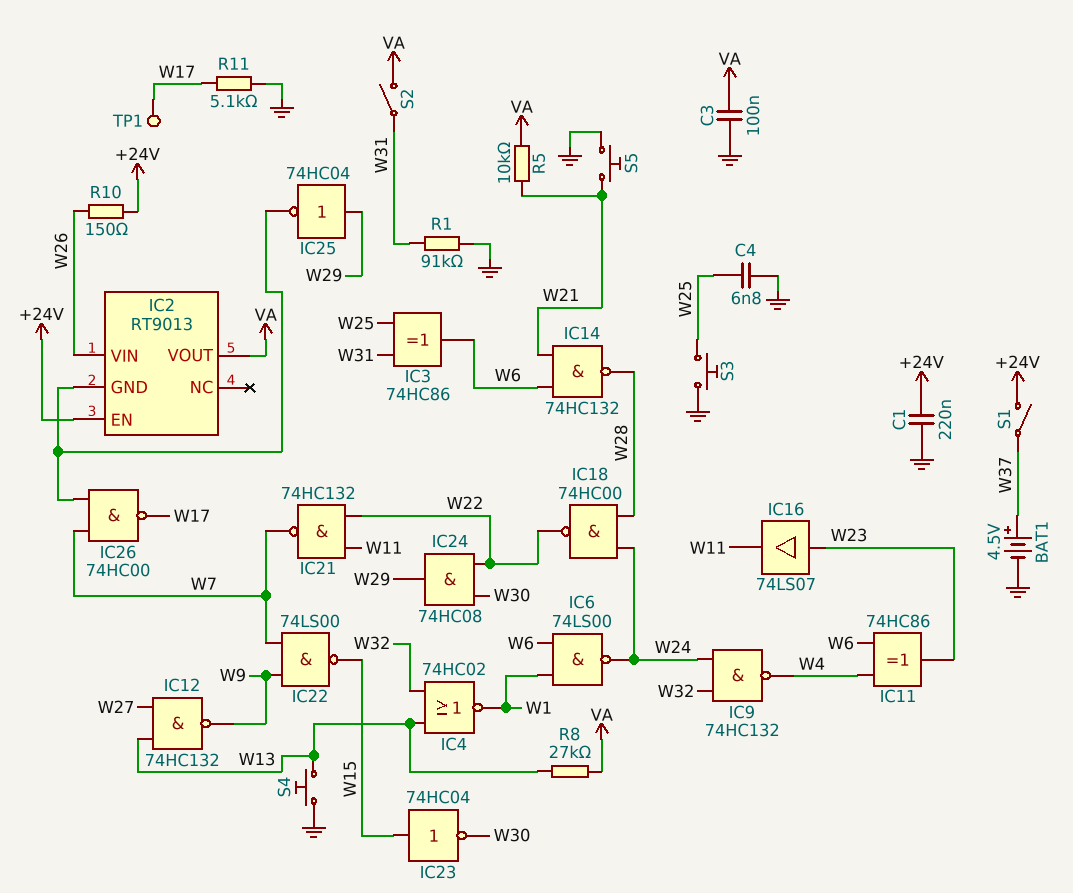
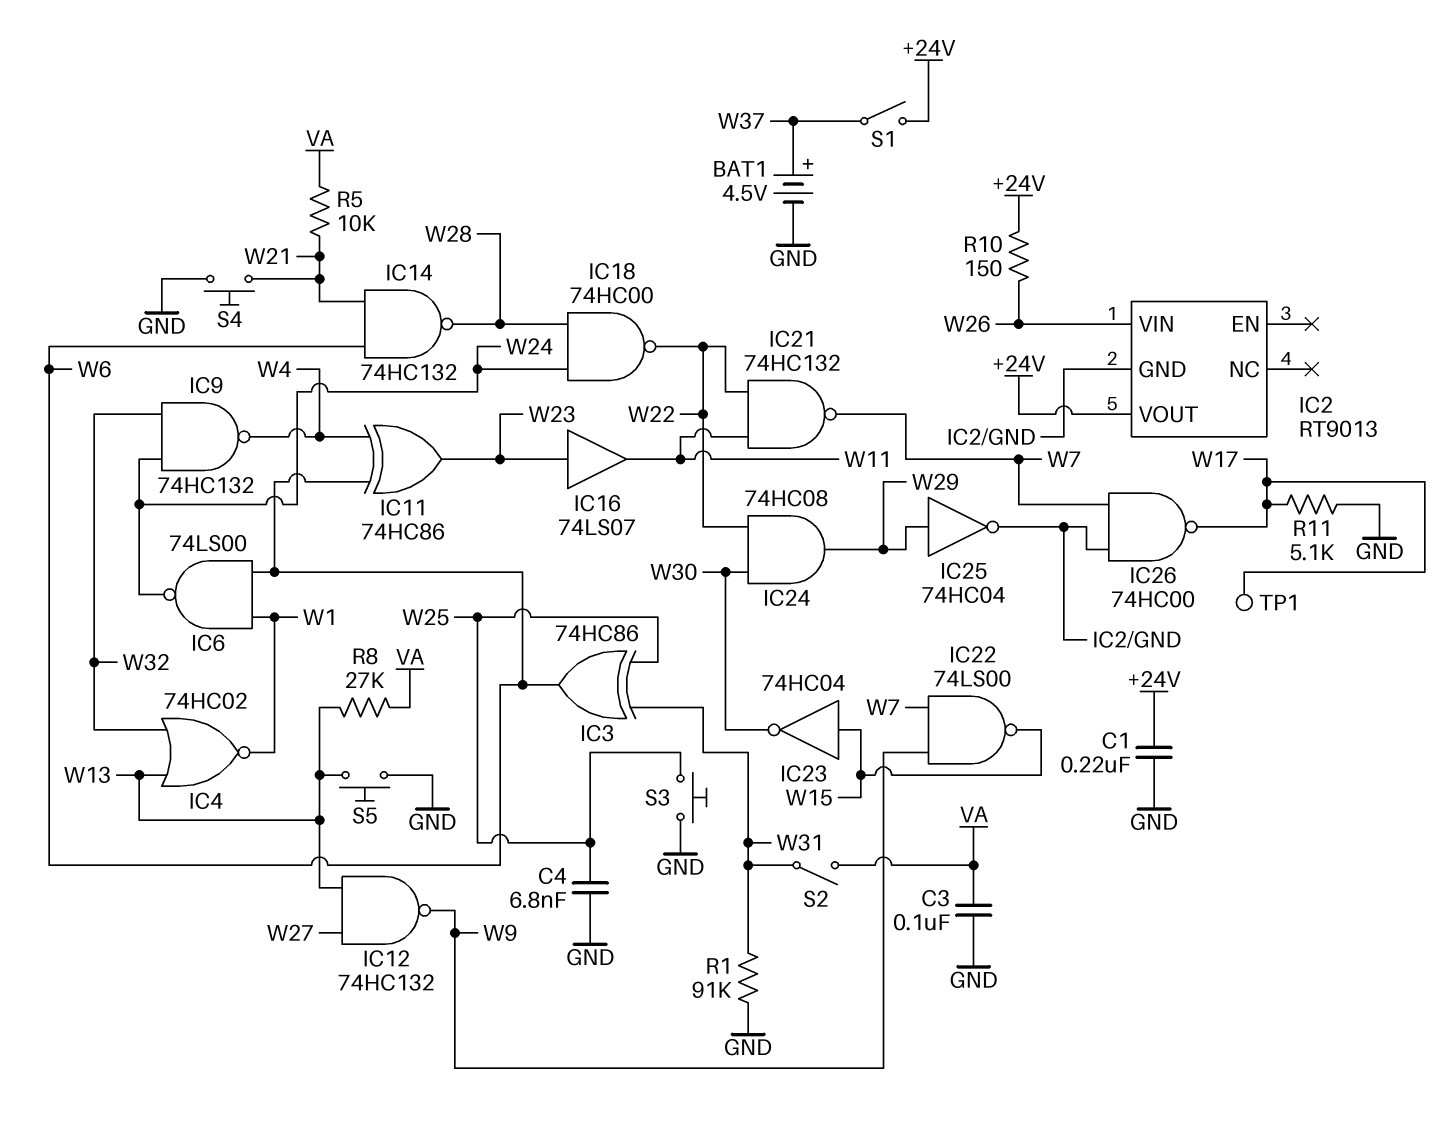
IC2 pin EN: +24V -> none
IC2 pin VOUT: VA -> +24V
S4: button (GND, W13) -> button (GND, W21)
S5: button (GND, W21) -> button (GND, W13)

